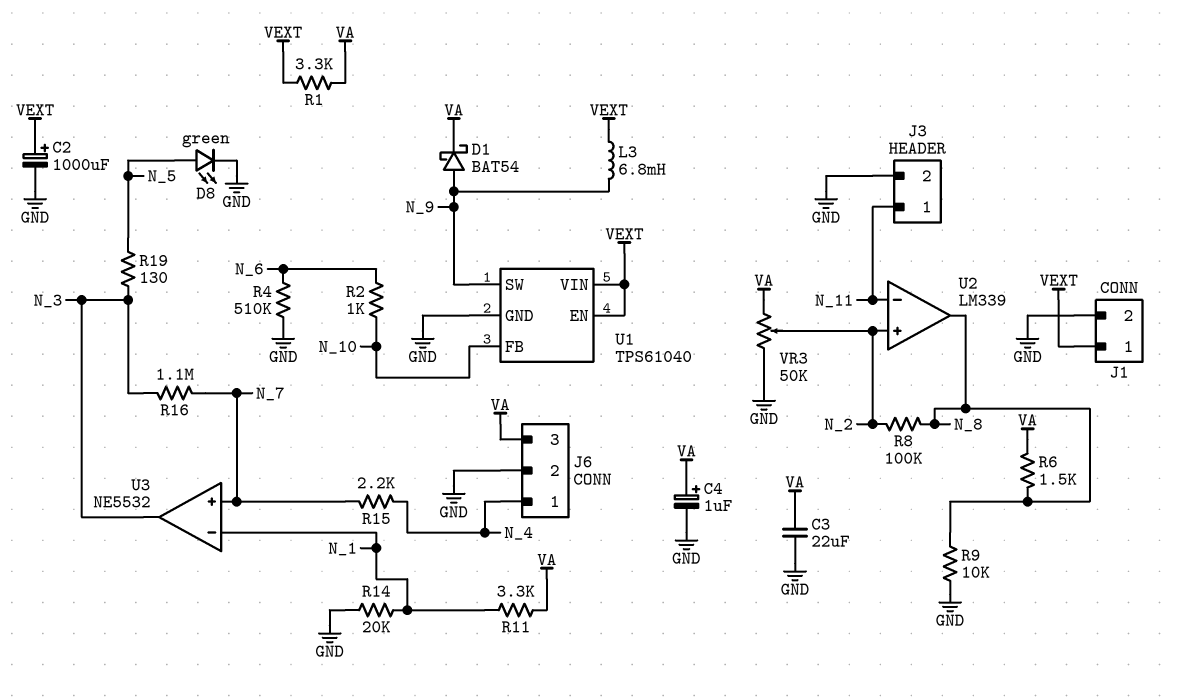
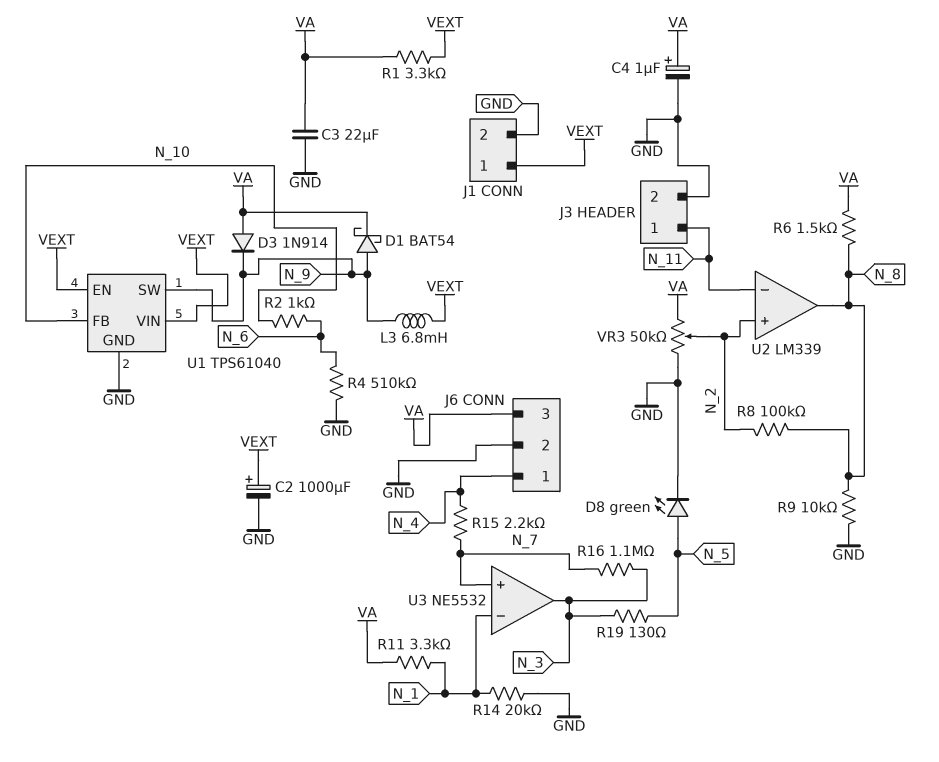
D3: none -> diode 1N914 (A VA, K N_9)

